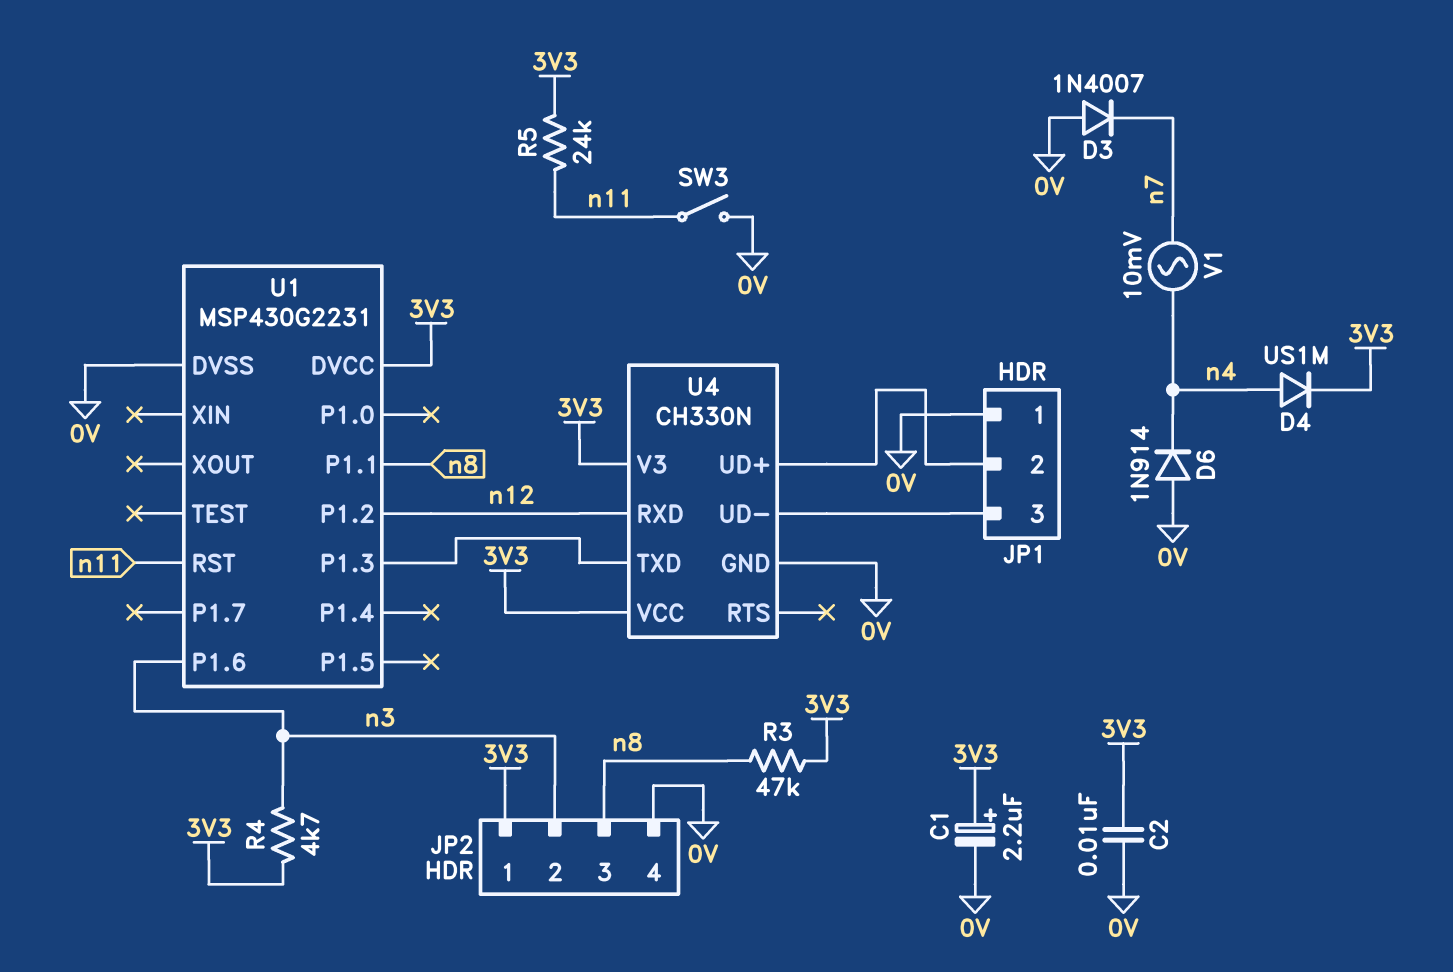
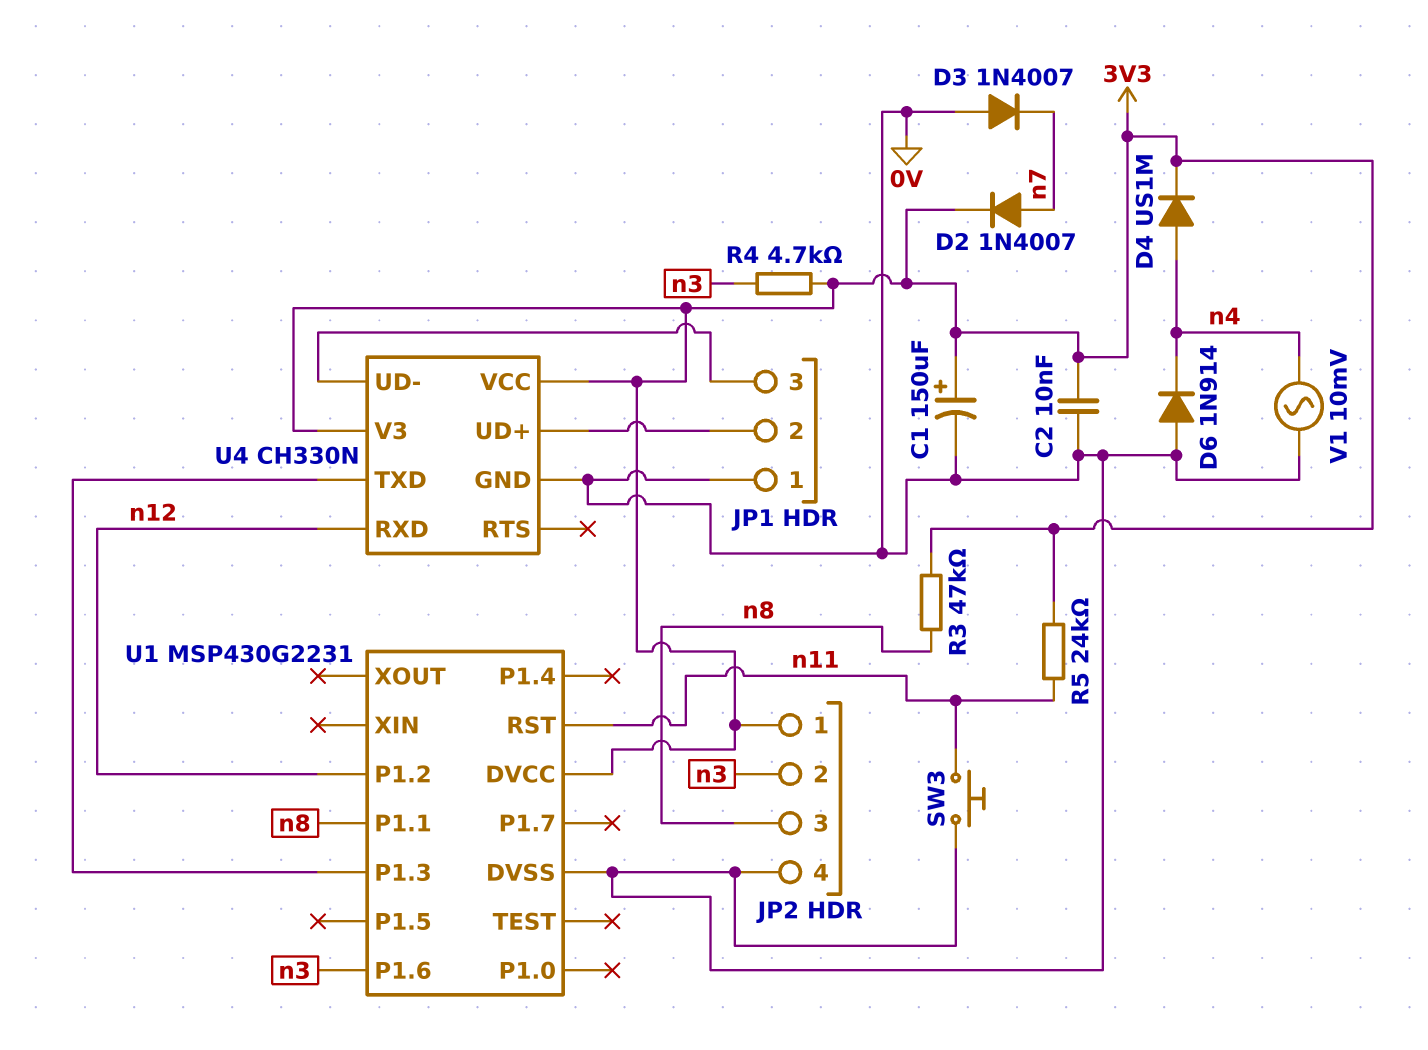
C1: 2.2uF (plus 3V3, minus 0V) -> 150uF (plus 3V3, minus 0V)
D2: none -> diode 1N4007 (A n7, K 3V3)
SW3: switch (0V, n11) -> button (0V, n11)
V1: AC 10mV (n4, n7) -> AC 10mV (0V, n4)

